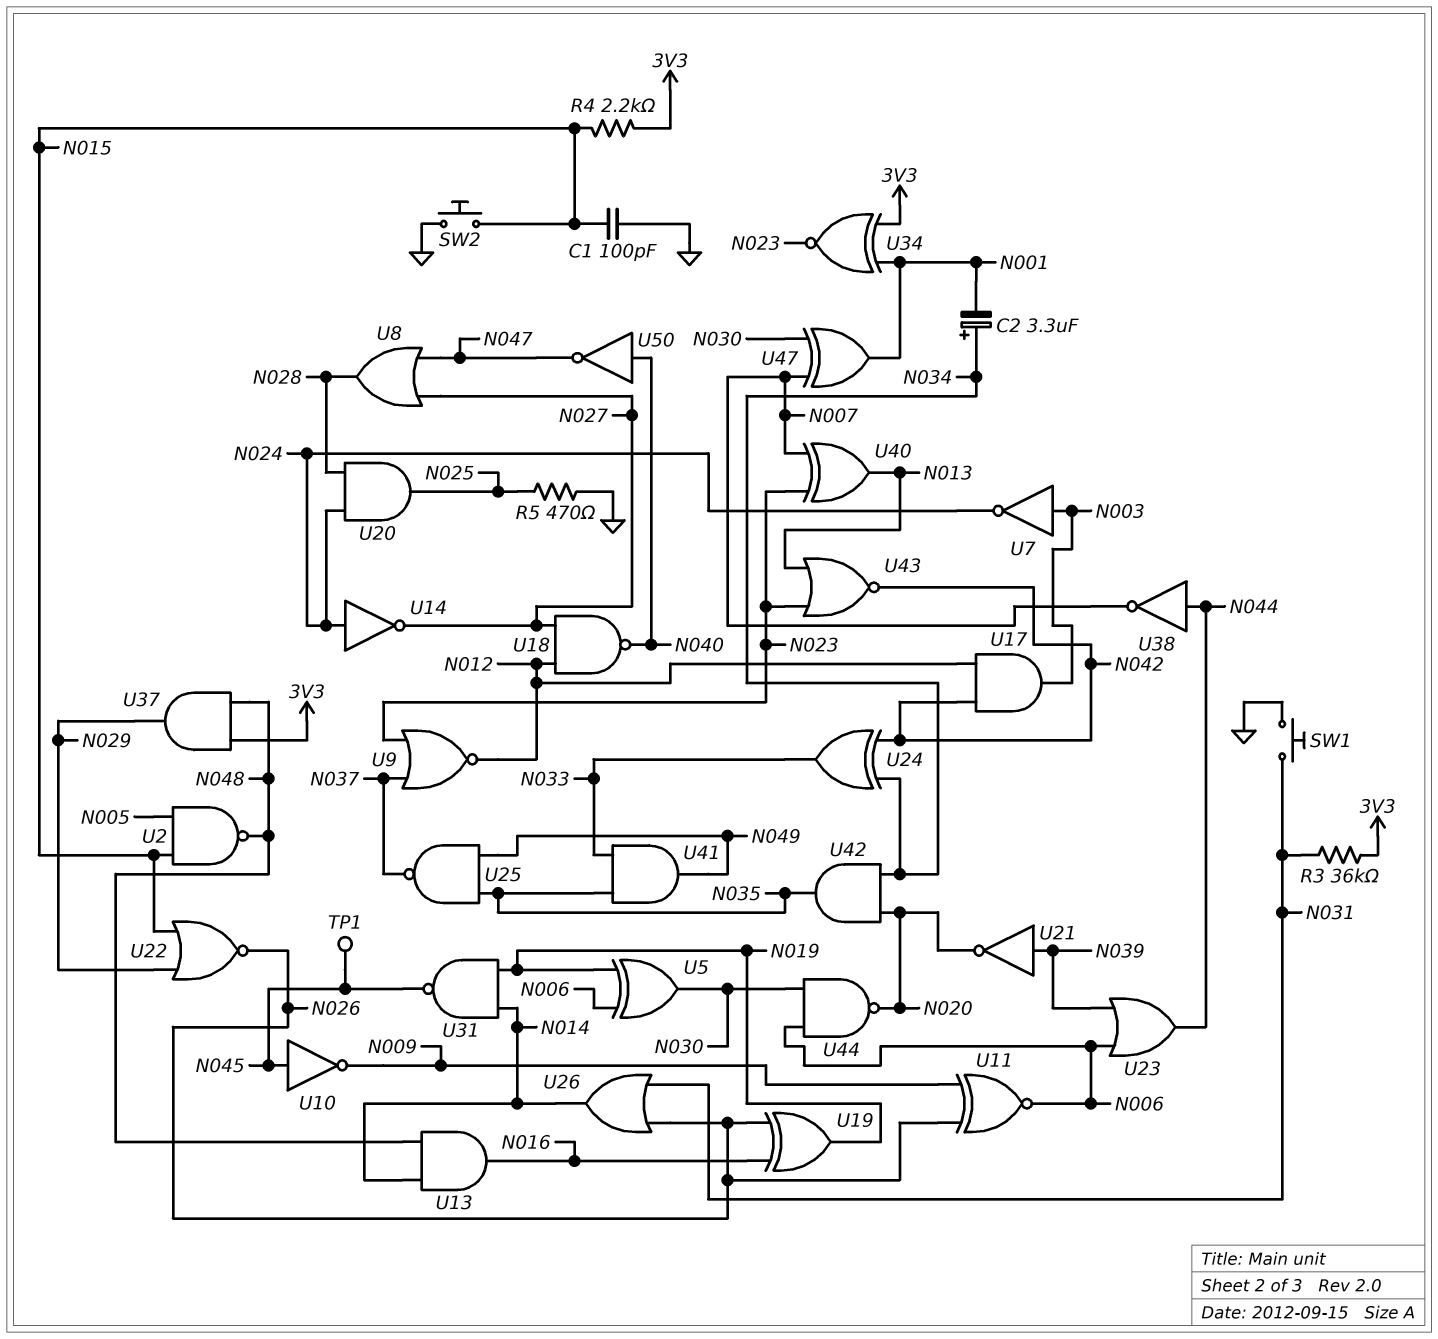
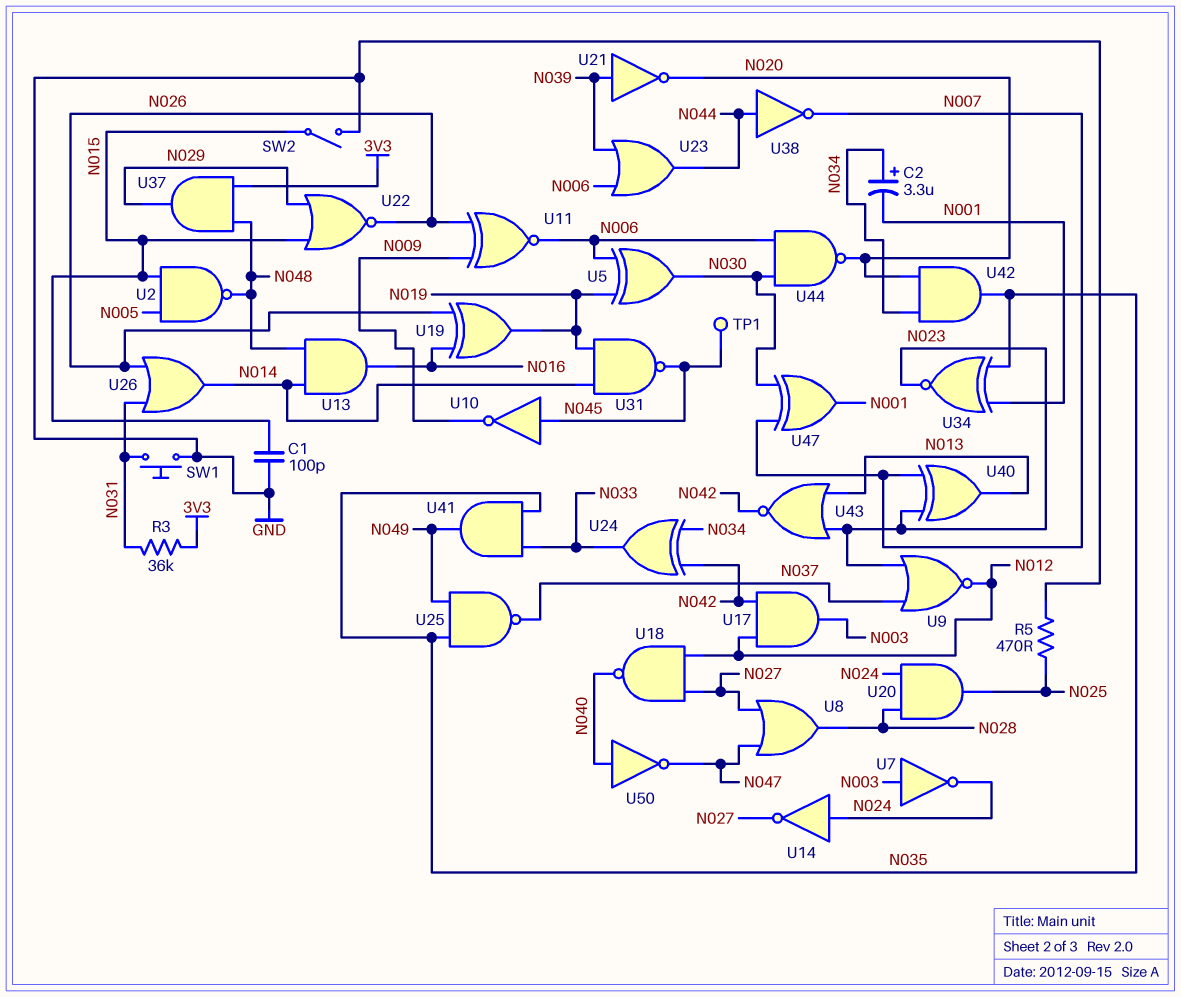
R4: 2.2k (3V3, N015) -> none
SW2: button (GND, N015) -> switch (GND, N015)
U34: XNOR (in 3V3, in N001, out N023) -> XNOR (in N001, in N035, out N023)

